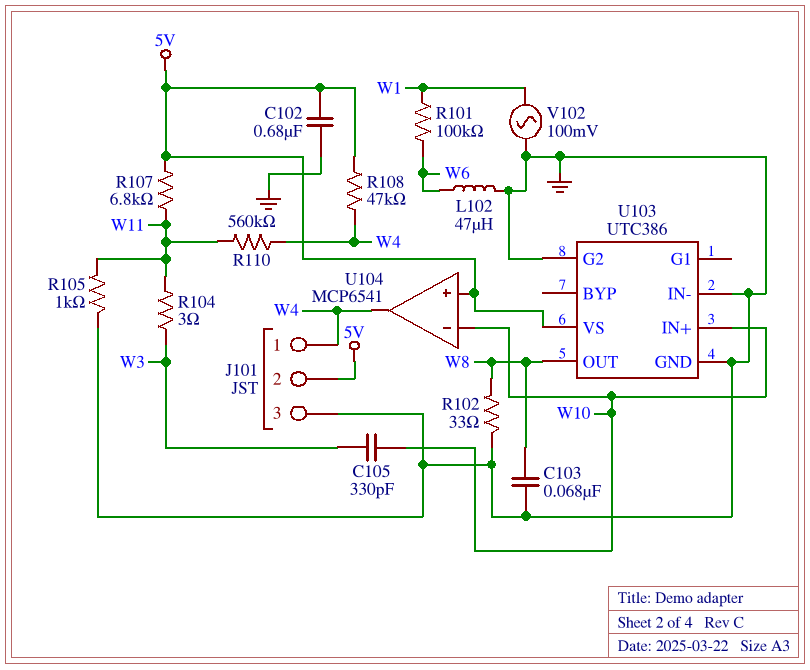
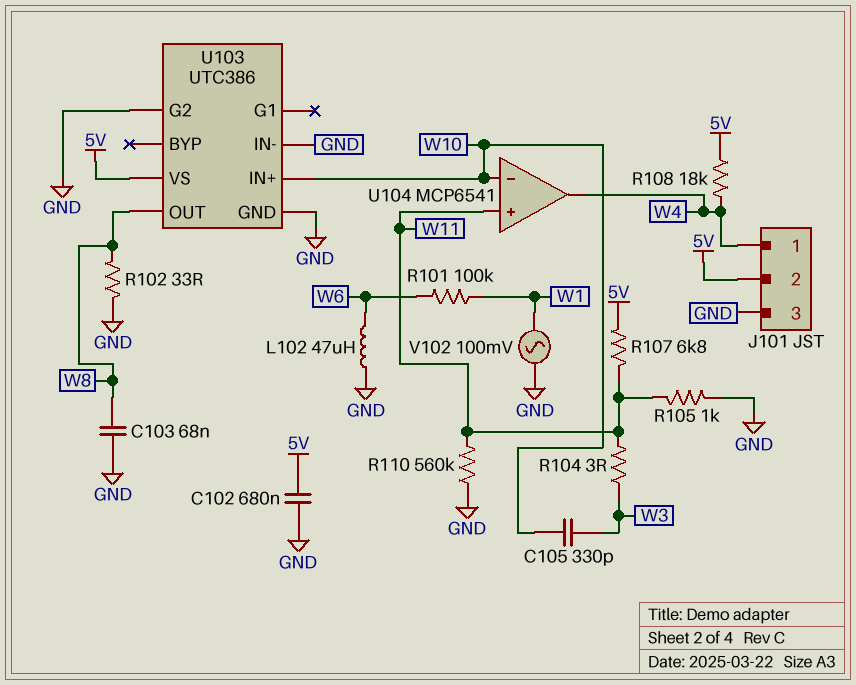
R108: 47k (5V, W4) -> 18k (5V, W4)
R110: 560k (W4, W11) -> 560k (GND, W11)
U104 pin in+: 5V -> W11

